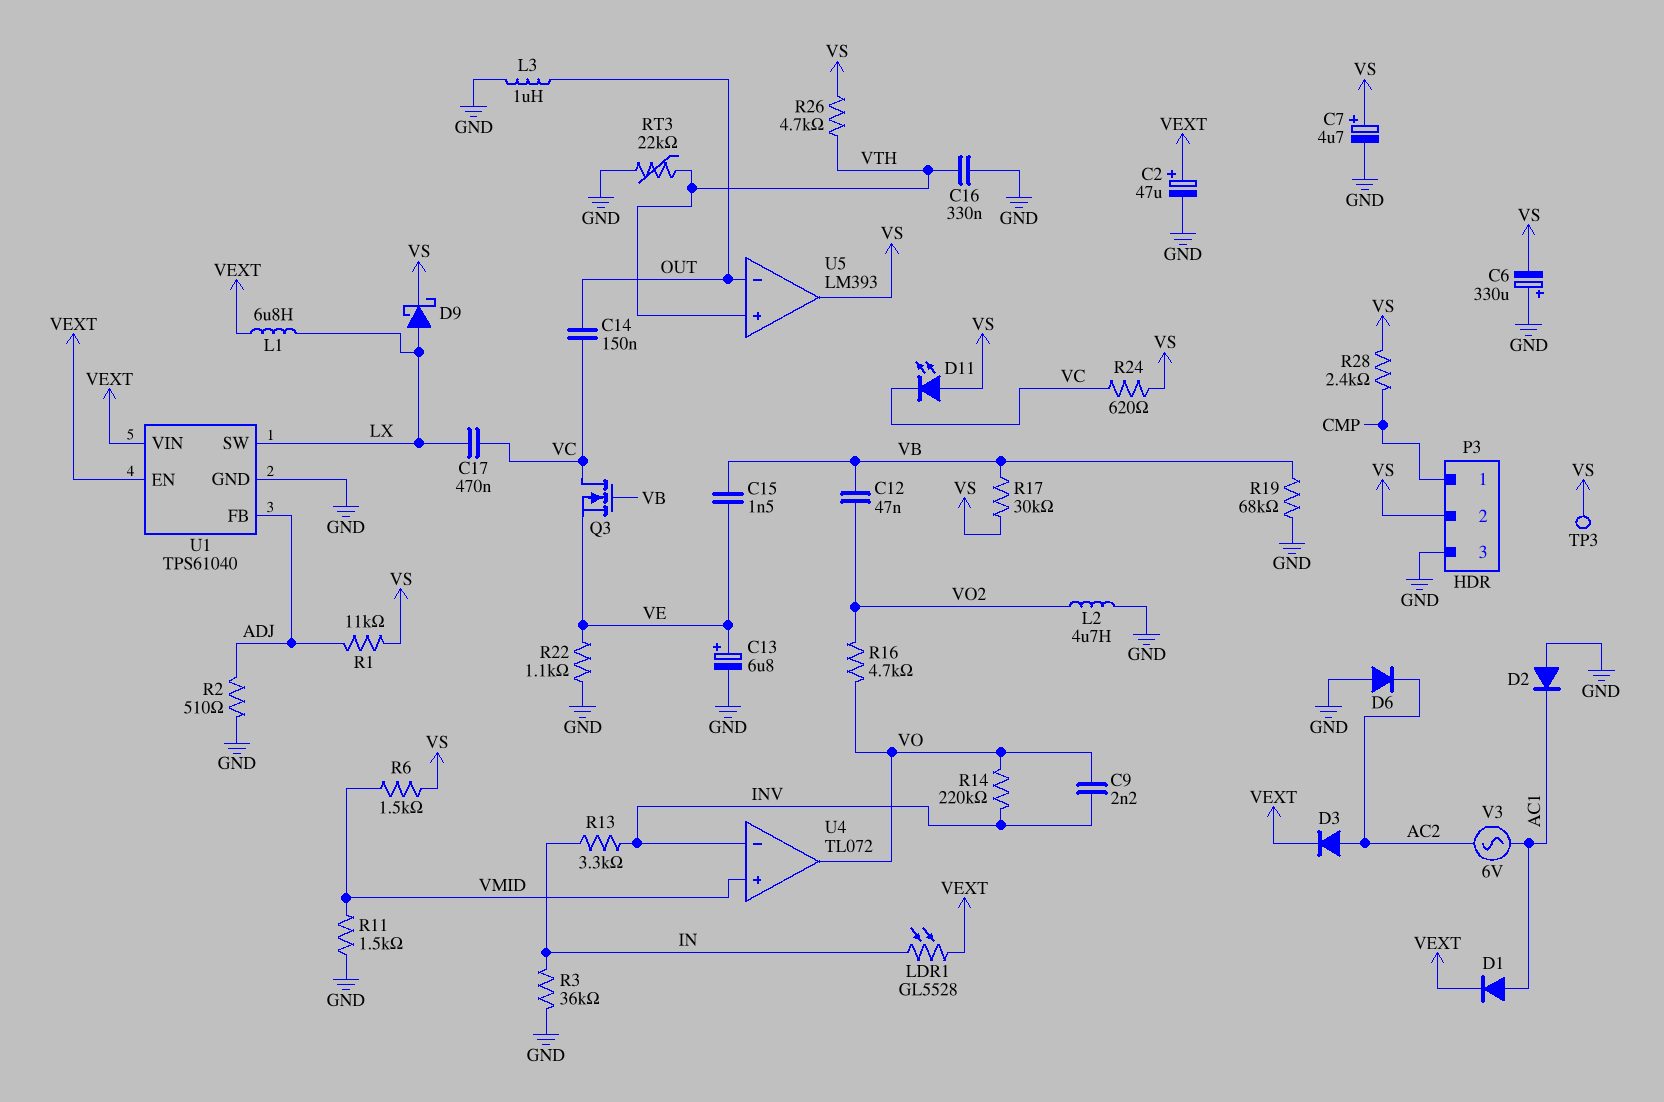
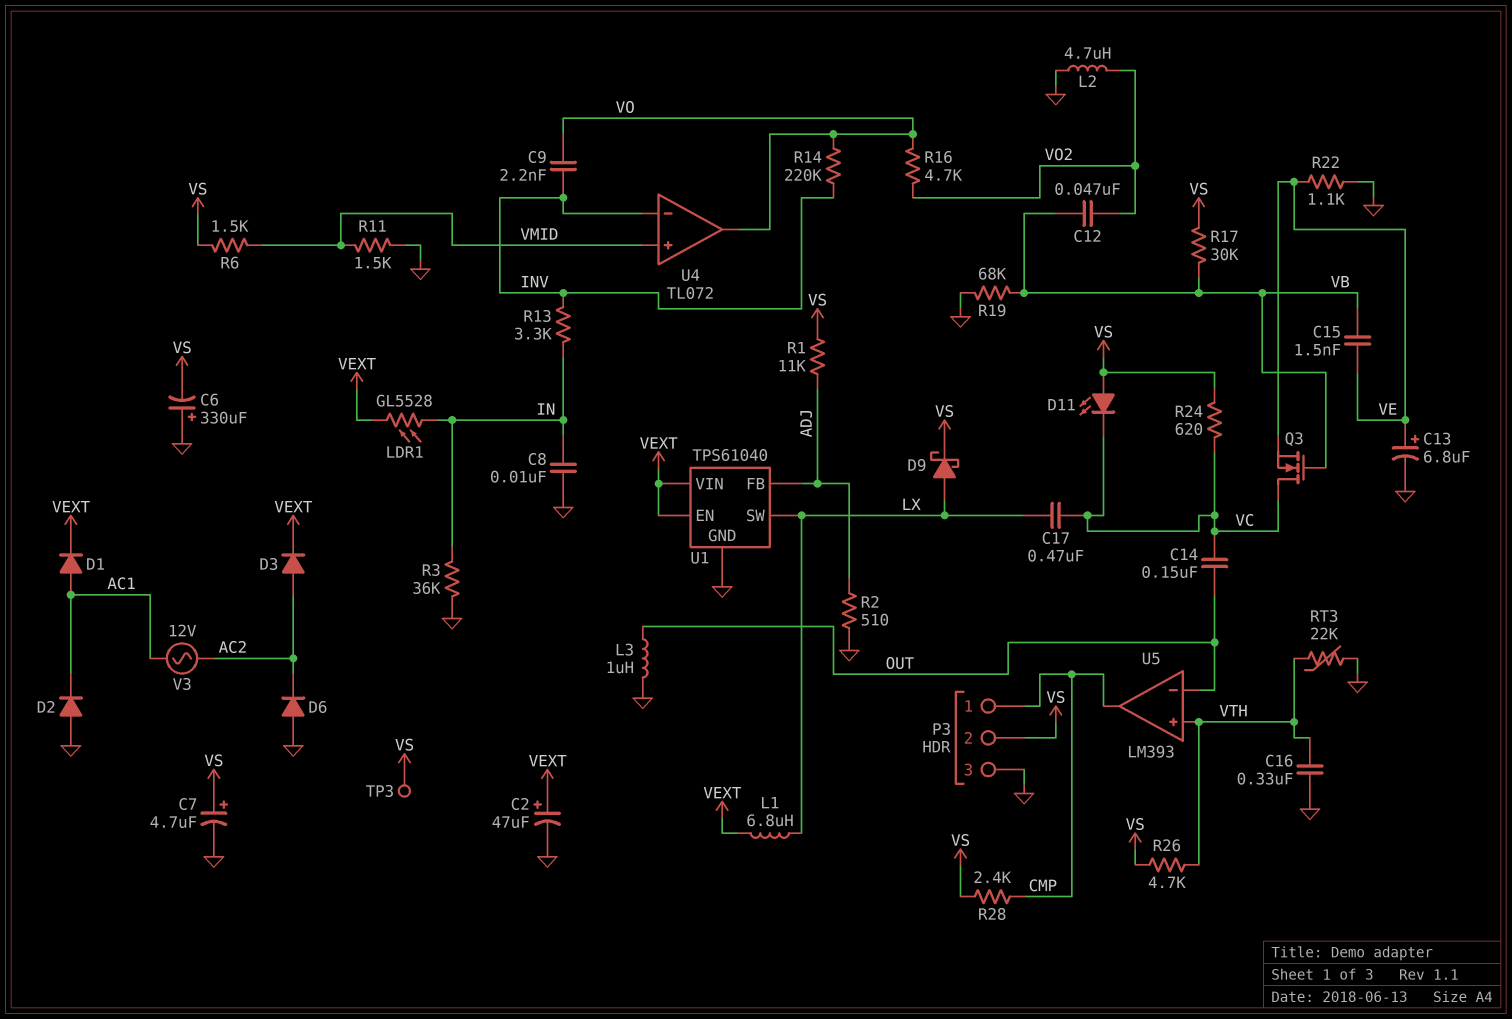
C8: none -> 10nF (GND, IN)
U5 pin out: VS -> CMP
V3: AC 6V (AC1, AC2) -> AC 12V (AC1, AC2)

